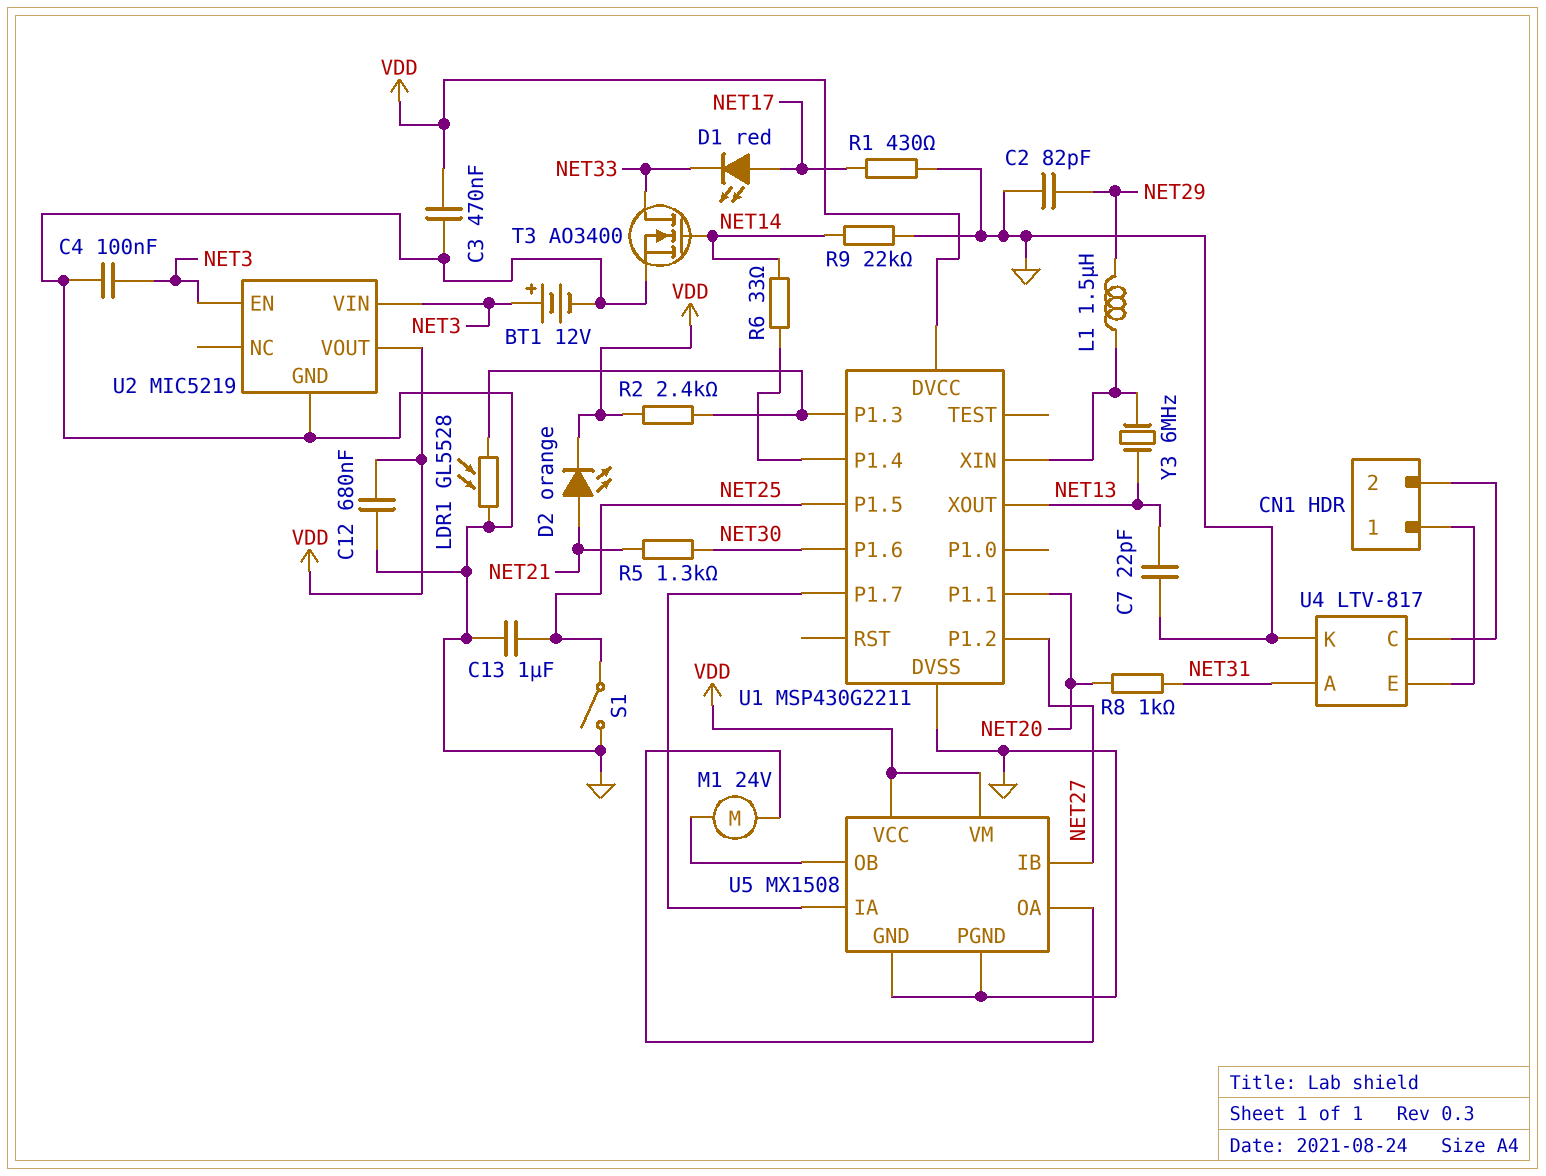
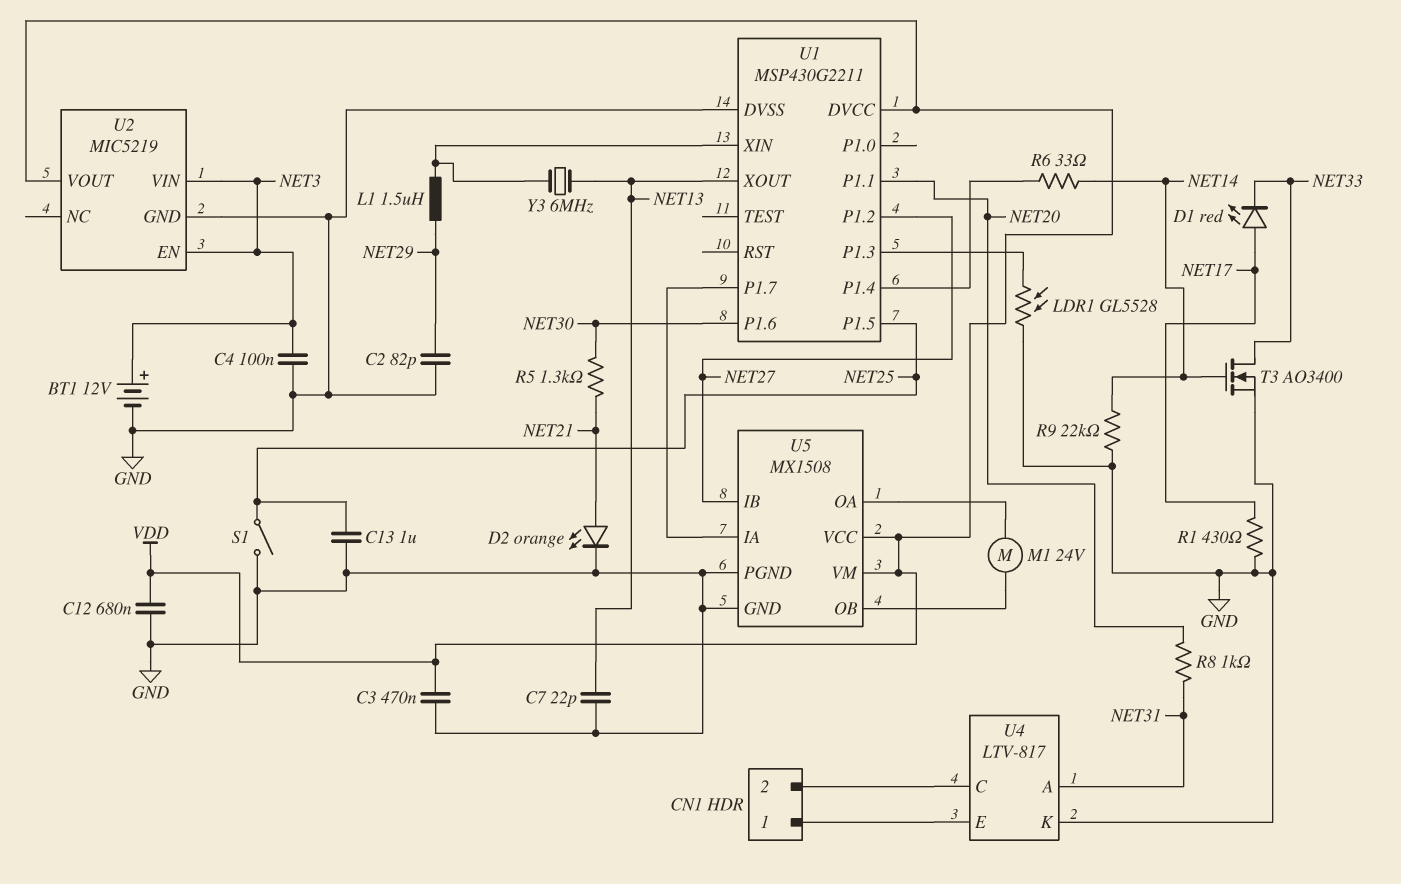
D2: LED orange (A NET21, K VDD) -> LED orange (A NET21, K GND)
R2: 2.4k (U1/P1.3, VDD) -> none

